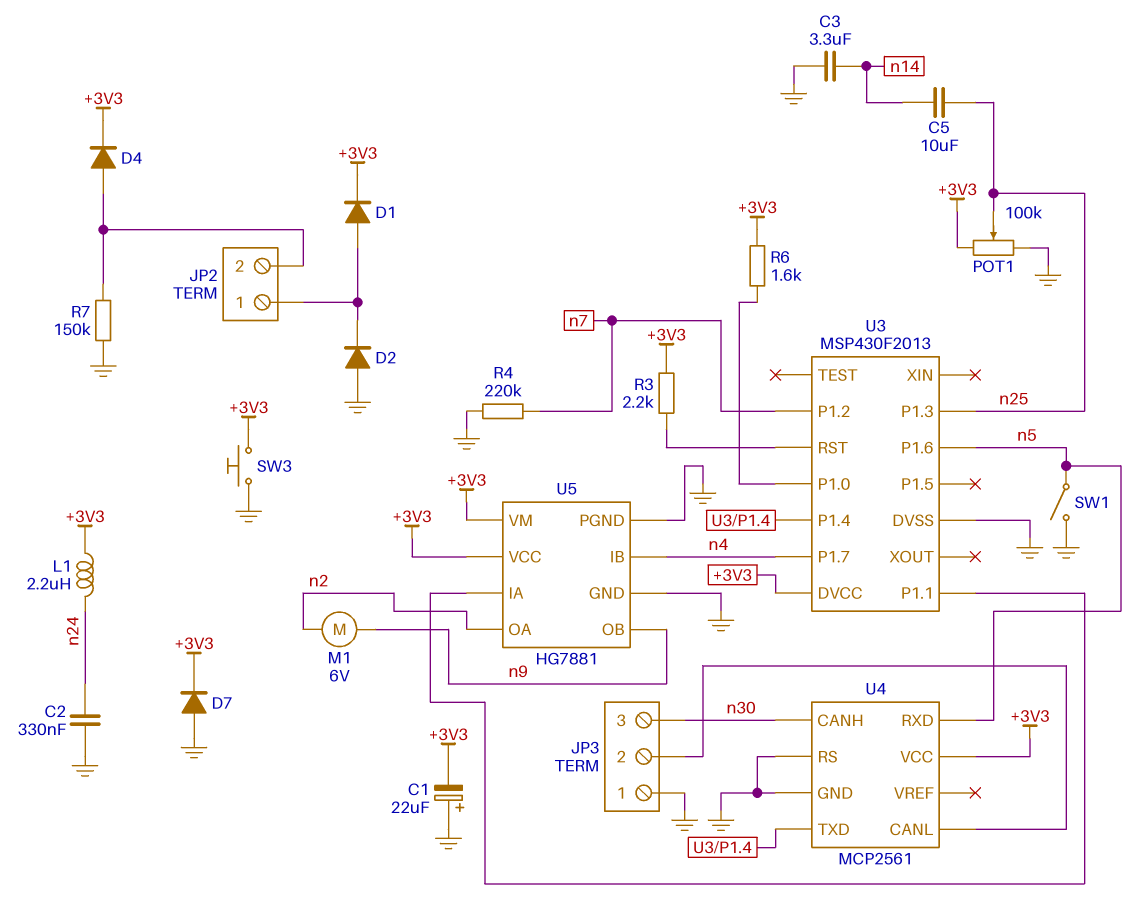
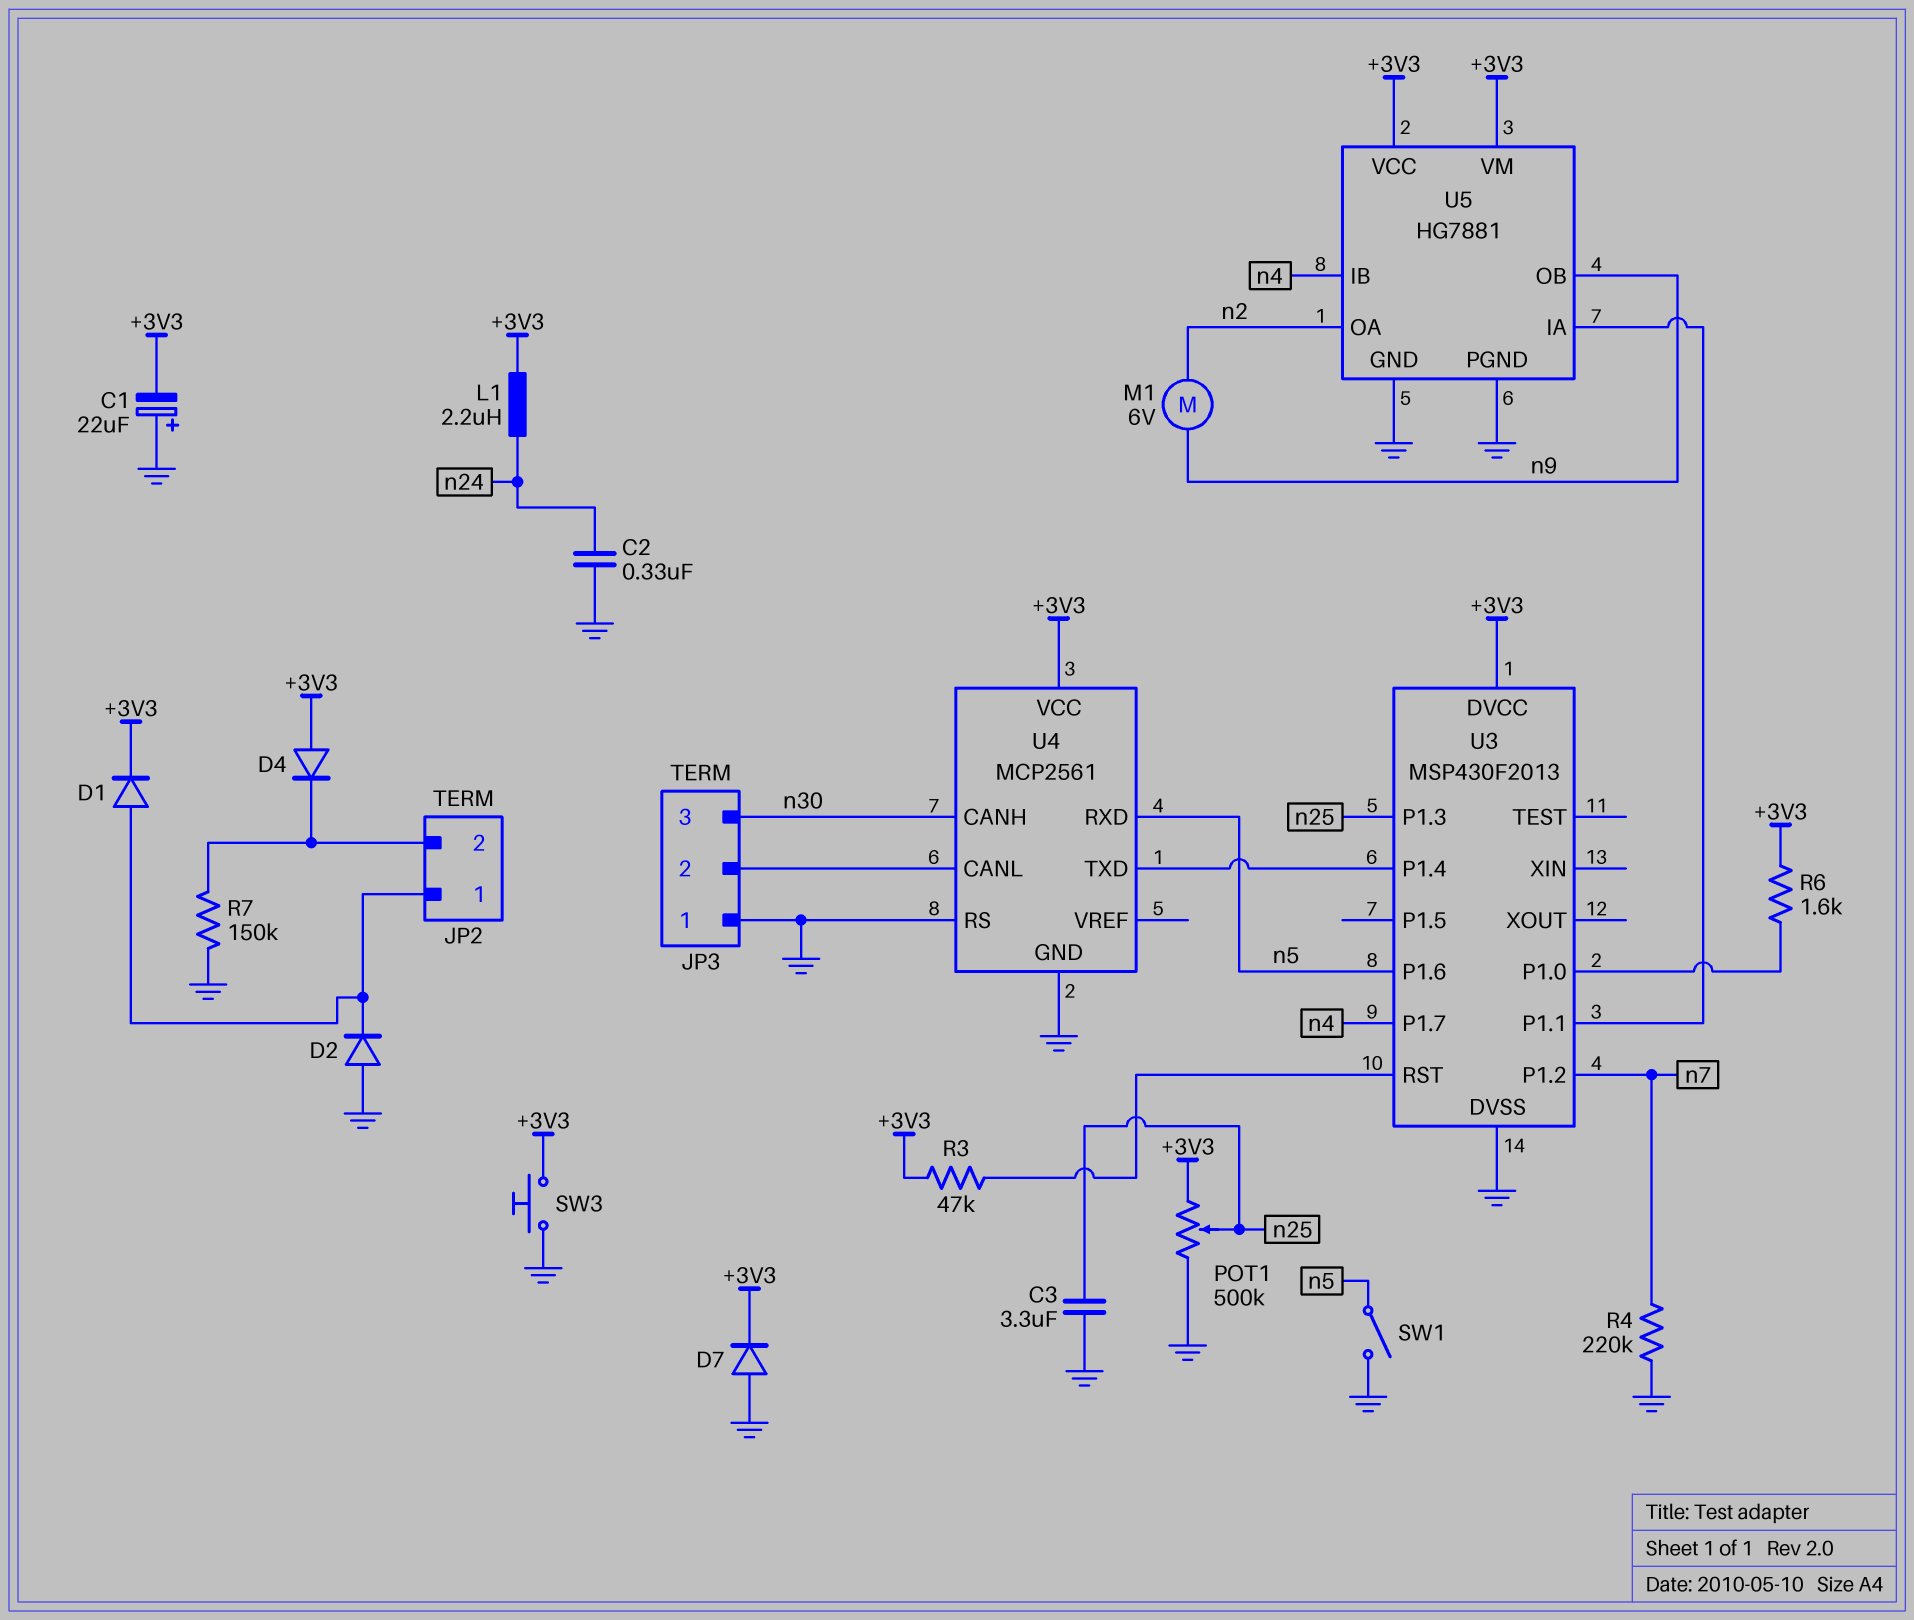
C3: 3.3uF (GND, n14) -> 3.3uF (GND, n25)
C5: 10uF (n14, n25) -> none
D4: diode (A JP2/2, K +3V3) -> diode (A +3V3, K JP2/2)
POT1: 100k (+3V3, GND, wiper n25) -> 500k (+3V3, GND, wiper n25)
R3: 2.2k (+3V3, U3/RST) -> 47k (+3V3, U3/RST)

